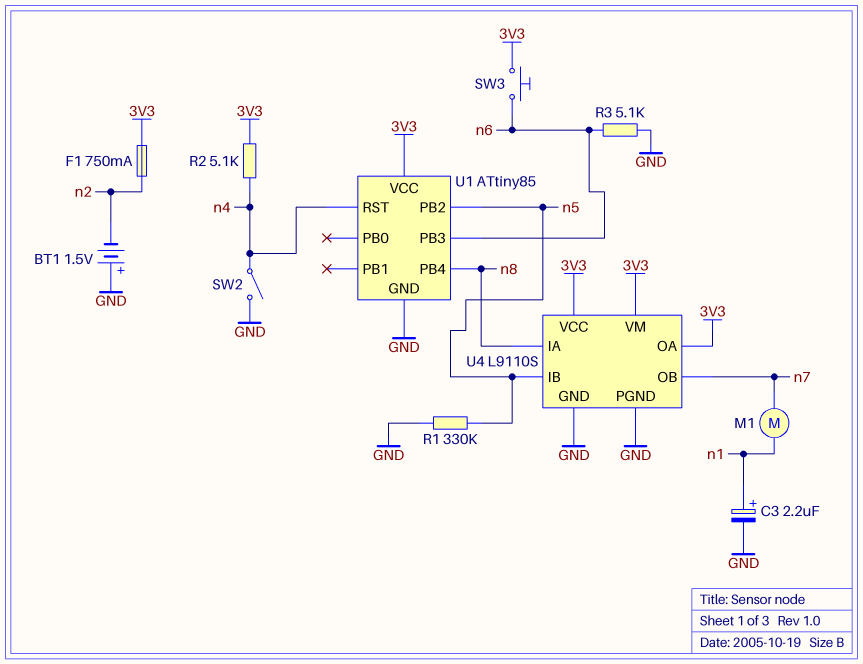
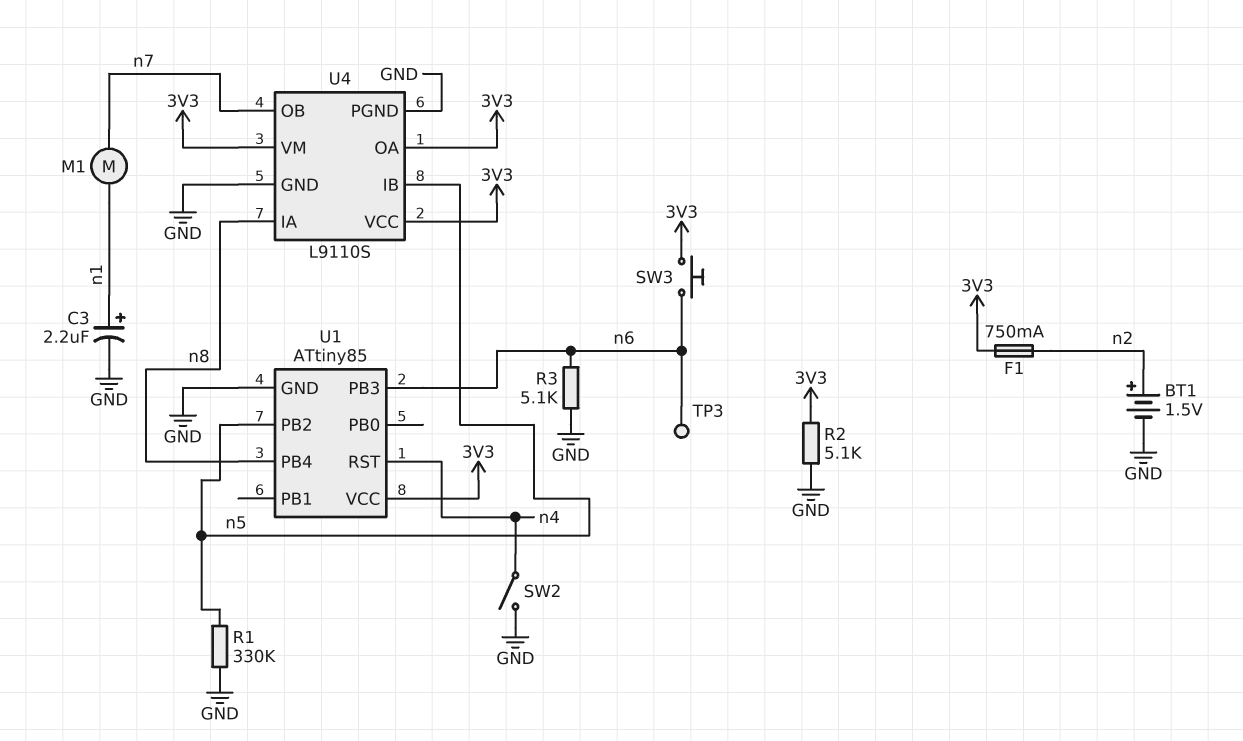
BT1: 1.5V (plus GND, minus n2) -> 1.5V (plus n2, minus GND)
R2: 5.1k (3V3, n4) -> 5.1k (3V3, GND)
TP3: none -> test point (n6)

